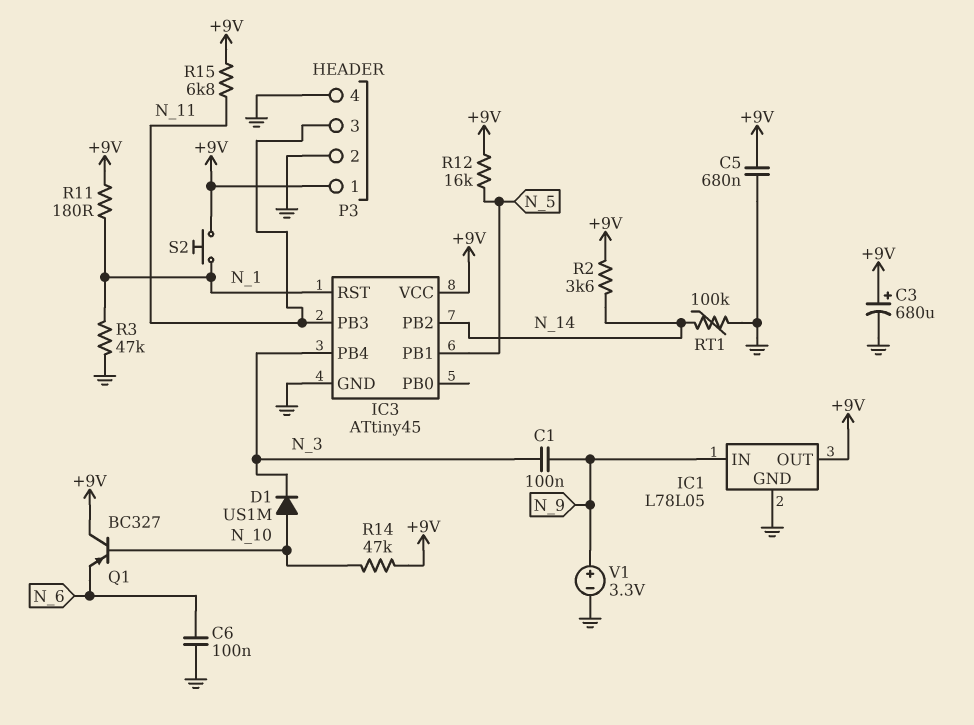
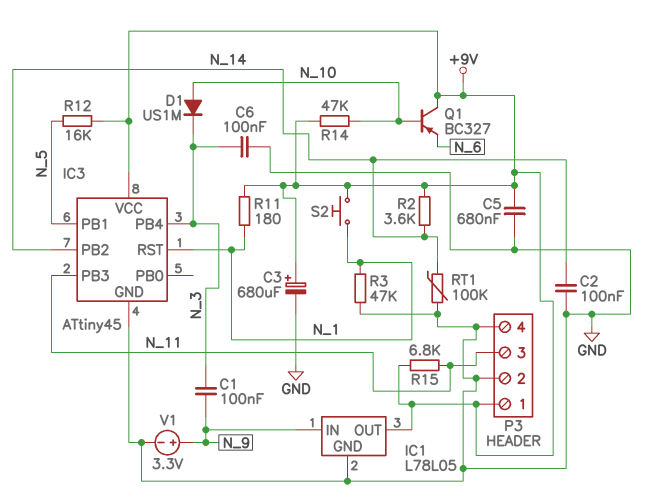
C2: none -> 100nF (GND, N_14)
C6: 100nF (GND, N_6) -> 100nF (GND, N_3)

